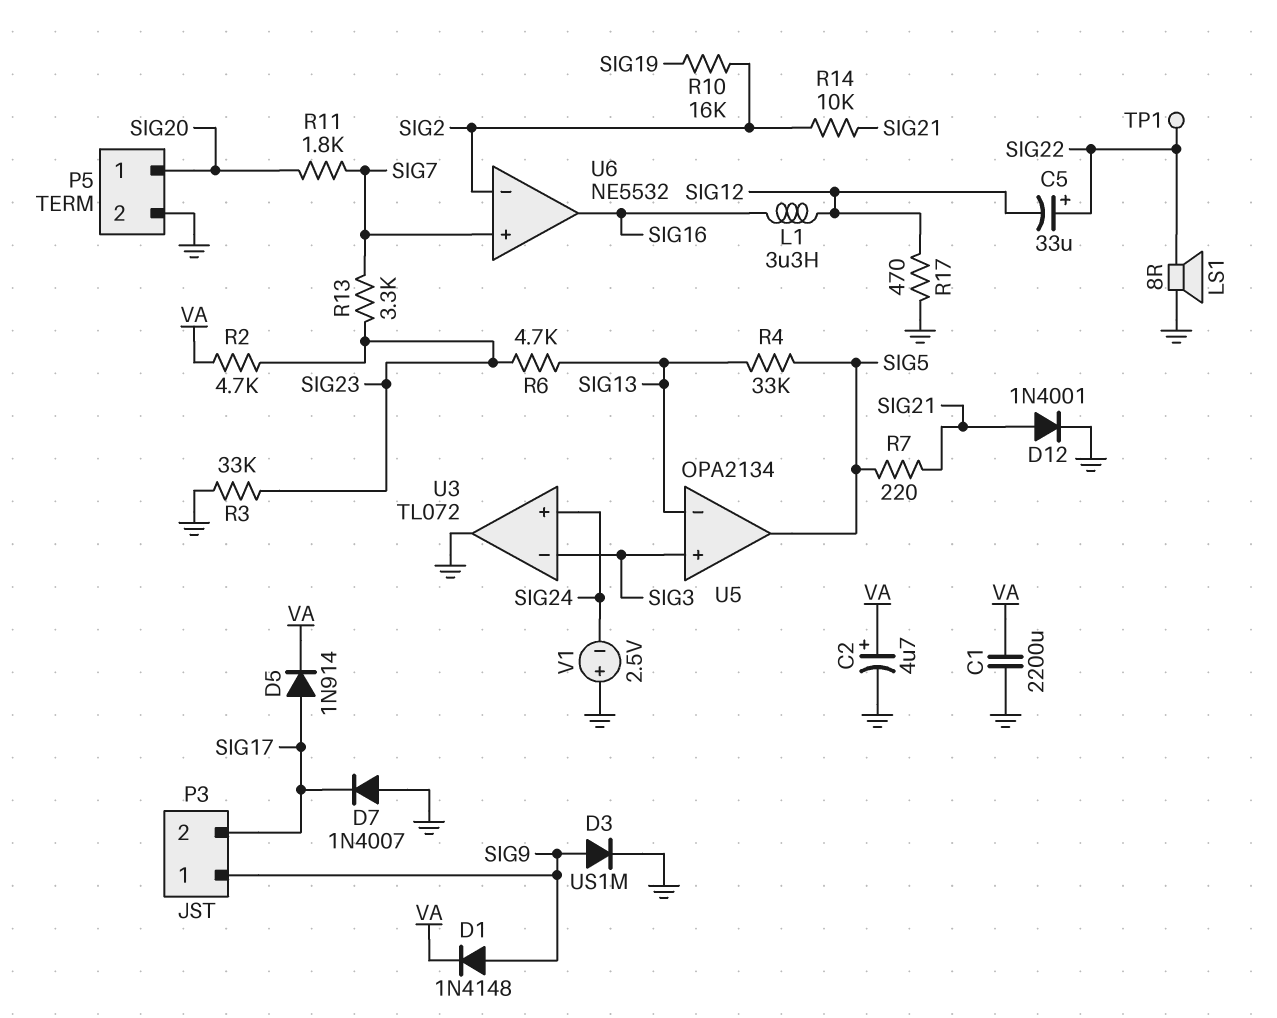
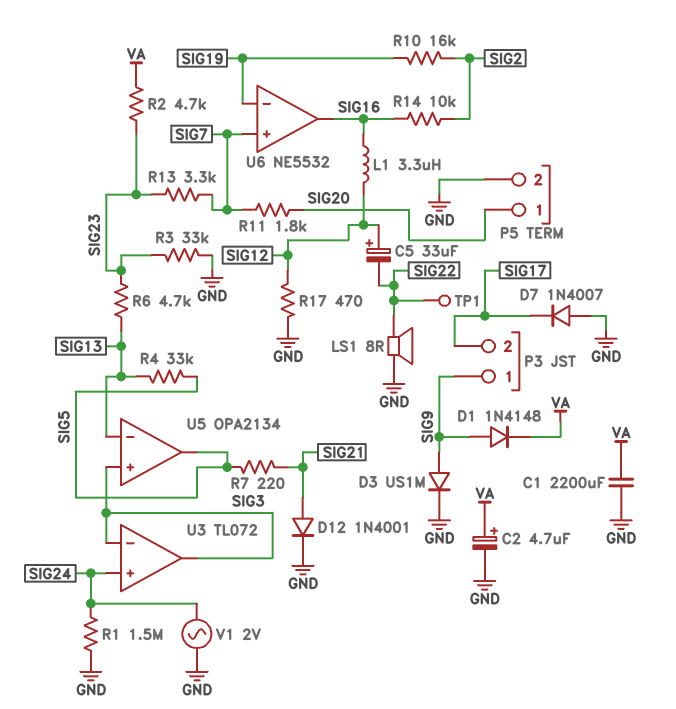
C5: 33uF (plus SIG22, minus SIG12) -> 33uF (plus SIG12, minus SIG22)
D5: diode 1N914 (A SIG17, K VA) -> none
R1: none -> 1.5M (GND, SIG24)
R14: 10k (SIG2, SIG21) -> 10k (SIG2, SIG16)
U3 pin out: GND -> SIG3
U6 pin in-: SIG2 -> SIG19
V1: 2.5V (plus GND, minus SIG24) -> AC 2V (GND, SIG24)

